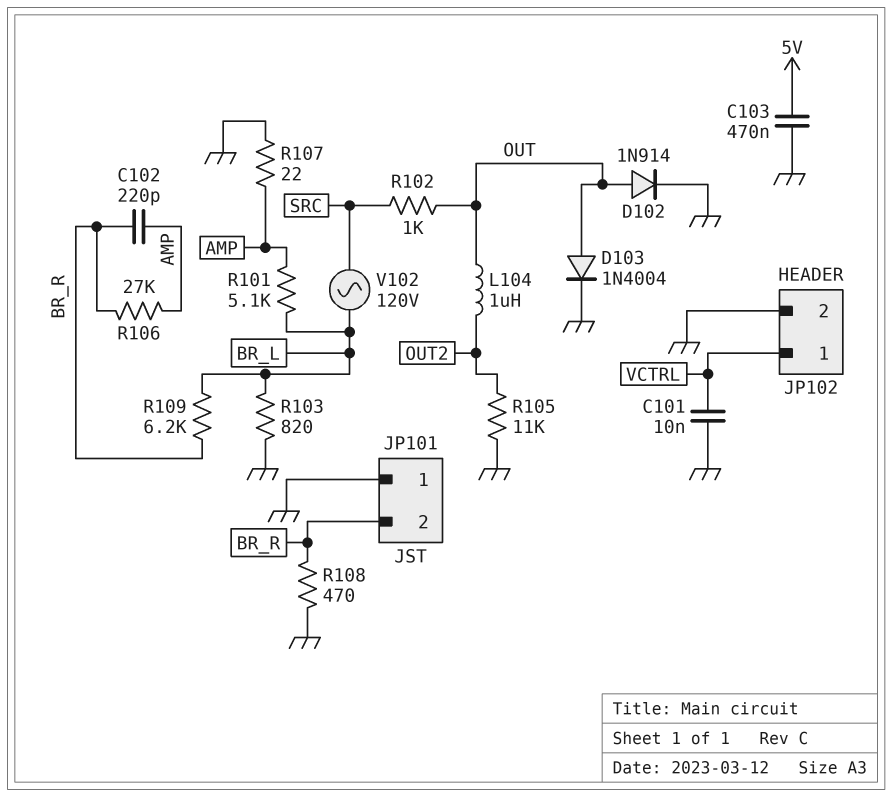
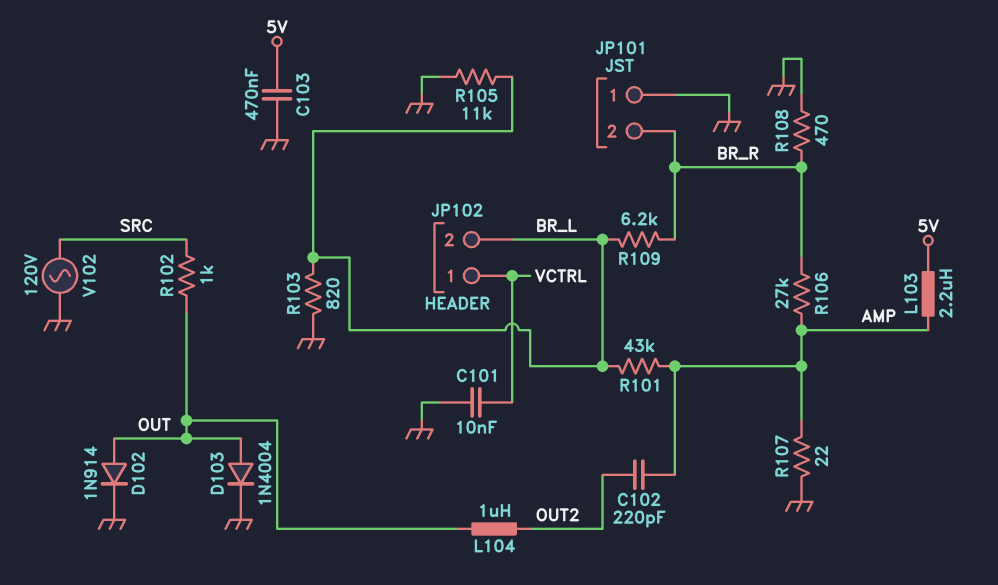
C102: 220pF (AMP, BR_R) -> 220pF (AMP, OUT2)
JP102 pin 2: GND -> BR_L
L103: none -> 2.2uH (5V, AMP)
R101: 5.1k (AMP, BR_L) -> 43k (AMP, BR_L)
R105: 11k (GND, OUT2) -> 11k (BR_L, GND)
V102: AC 120V (BR_L, SRC) -> AC 120V (GND, SRC)

